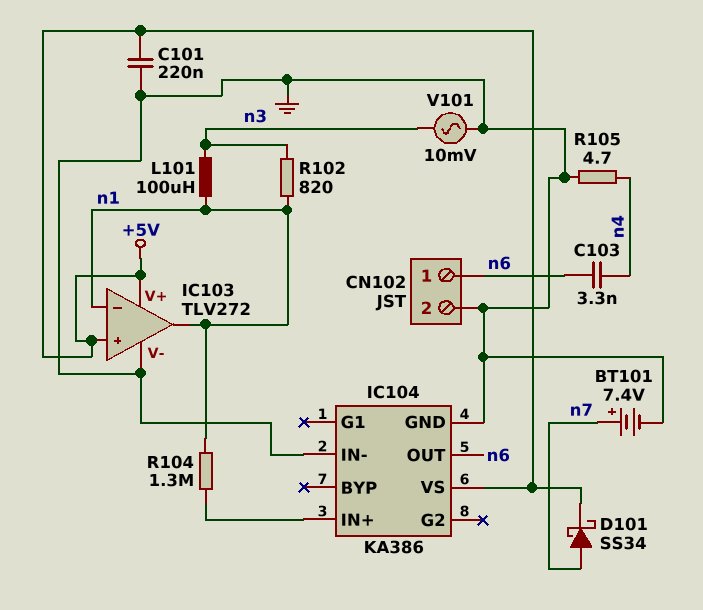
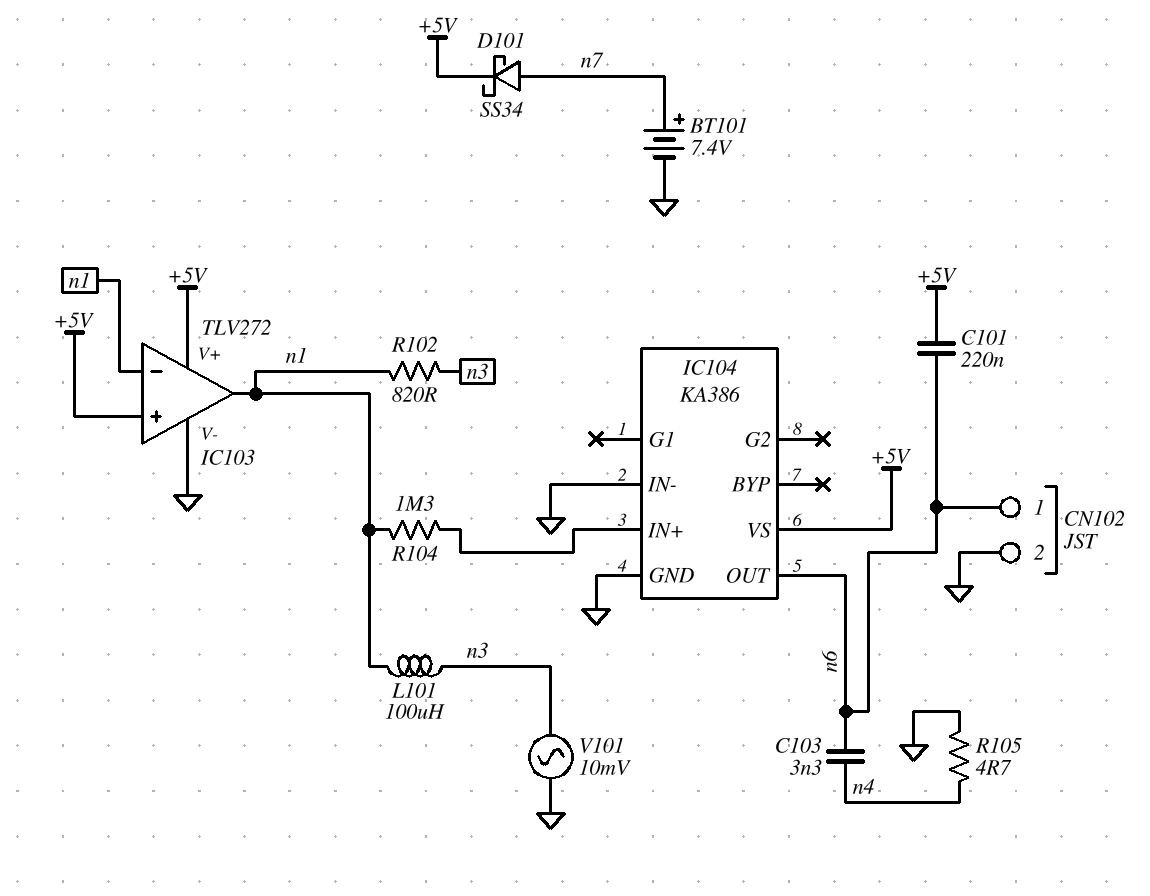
C101: 220nF (+5V, GND) -> 220nF (+5V, n6)

